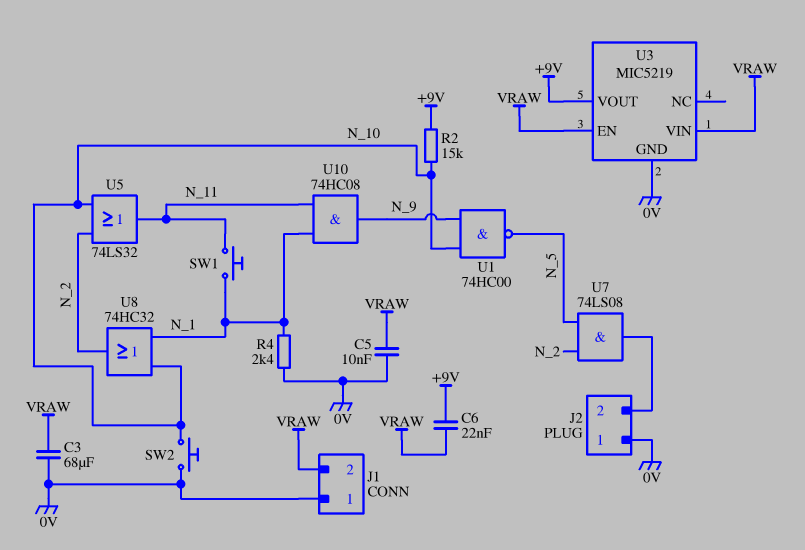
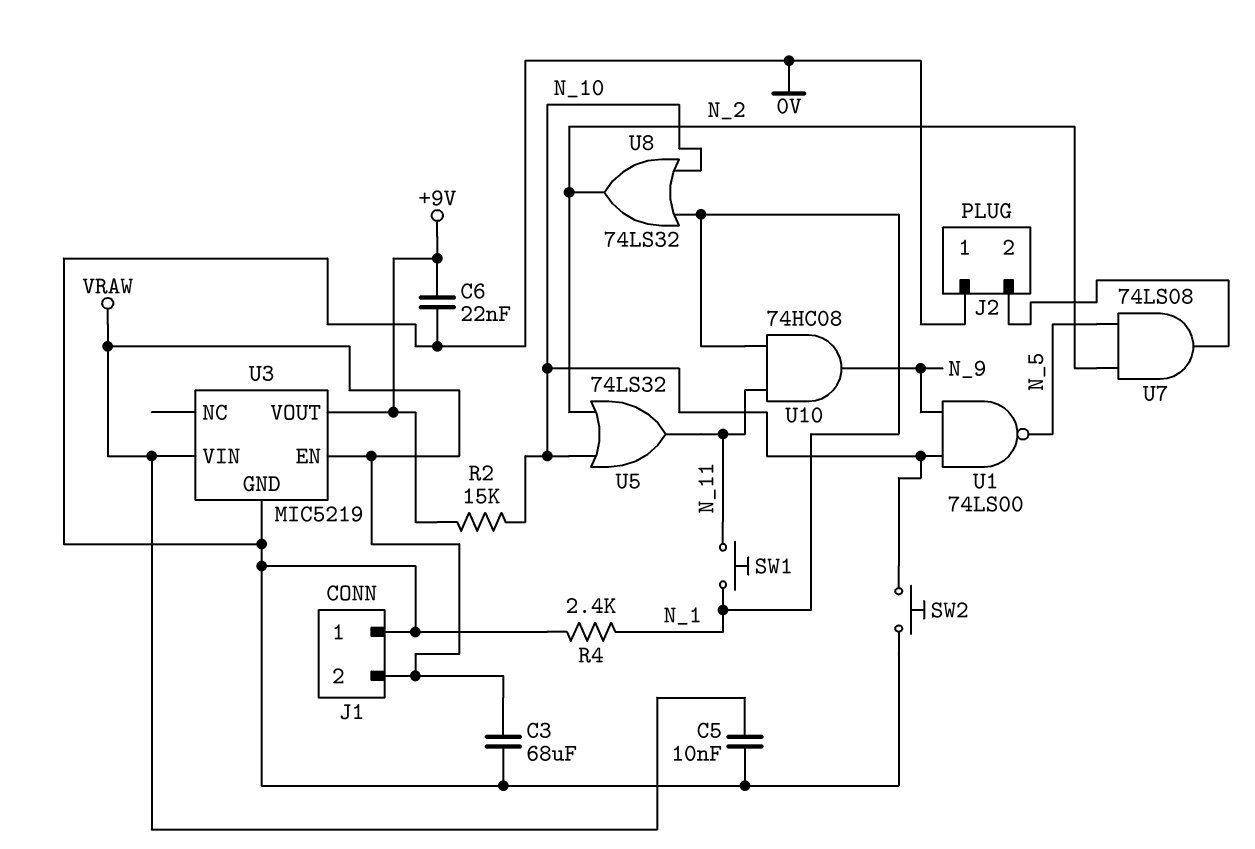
C6: 22nF (+9V, VRAW) -> 22nF (+9V, 0V)
U1: NAND 74HC00 (in N_9, in N_10, out N_5) -> NAND 74LS00 (in N_9, in N_10, out N_5)
U8: OR 74HC32 (in N_1, in N_10, out N_2) -> OR 74LS32 (in N_1, in N_10, out N_2)

